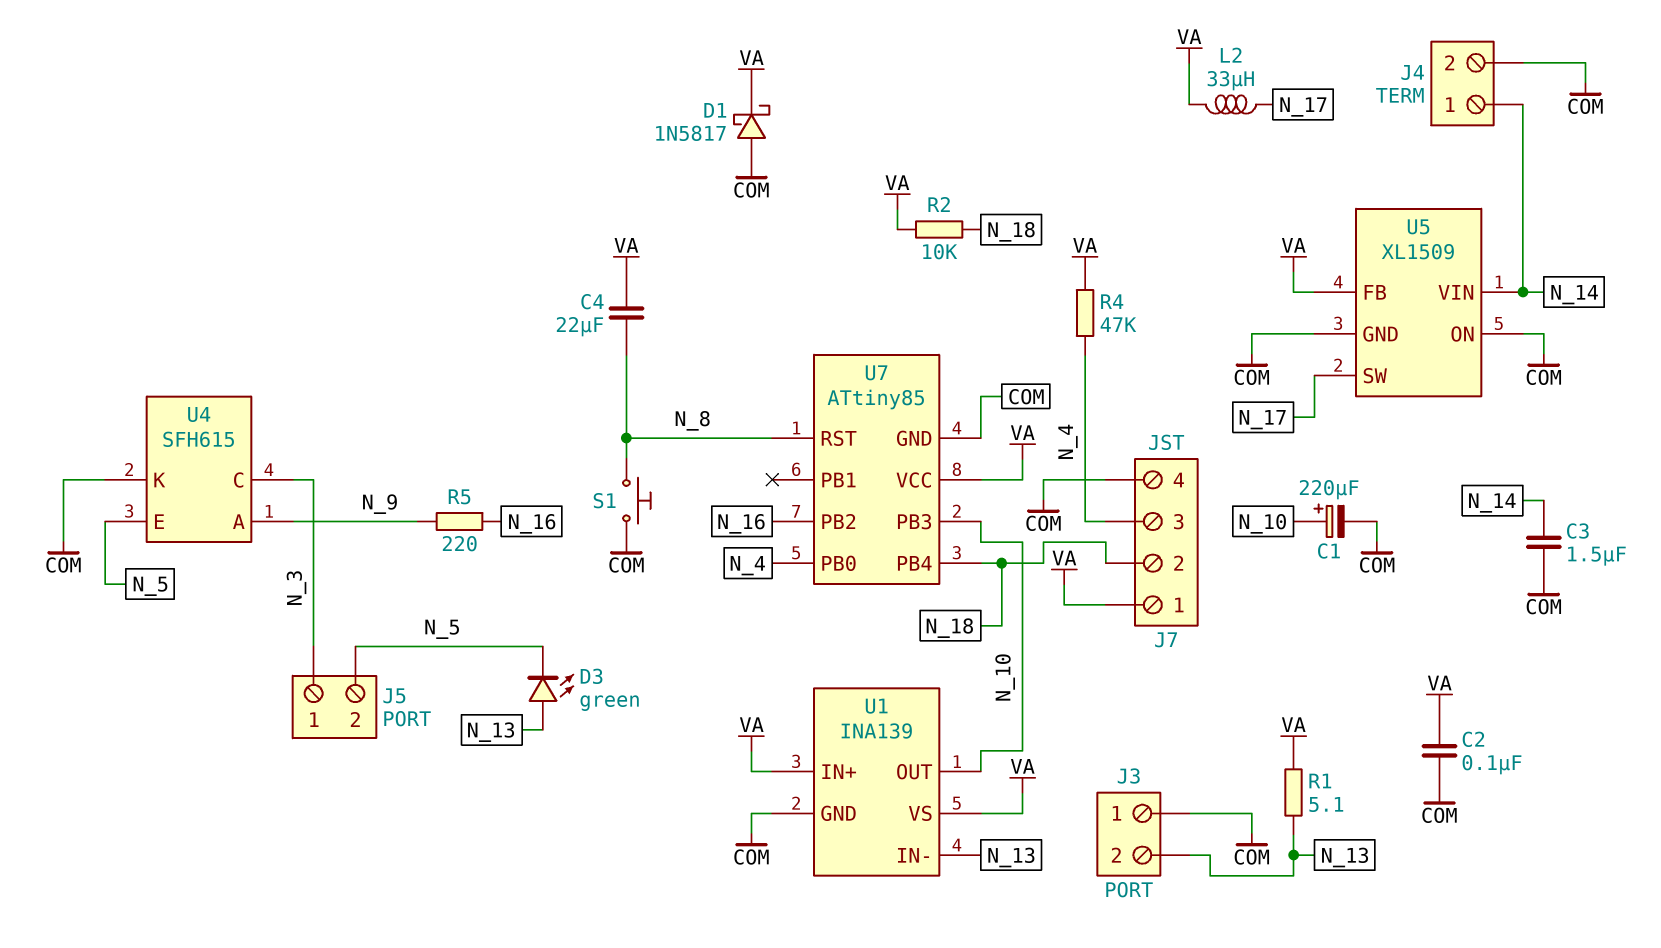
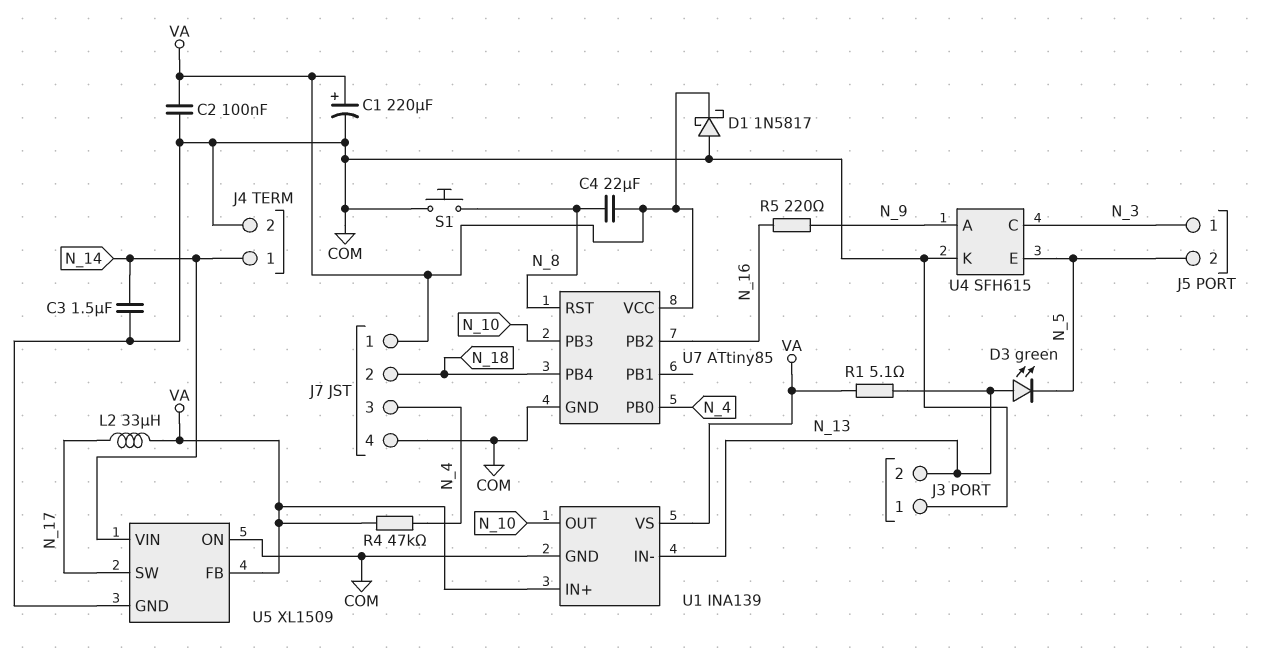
C1: 220uF (plus N_10, minus COM) -> 220uF (plus VA, minus COM)
R2: 10k (N_18, VA) -> none

